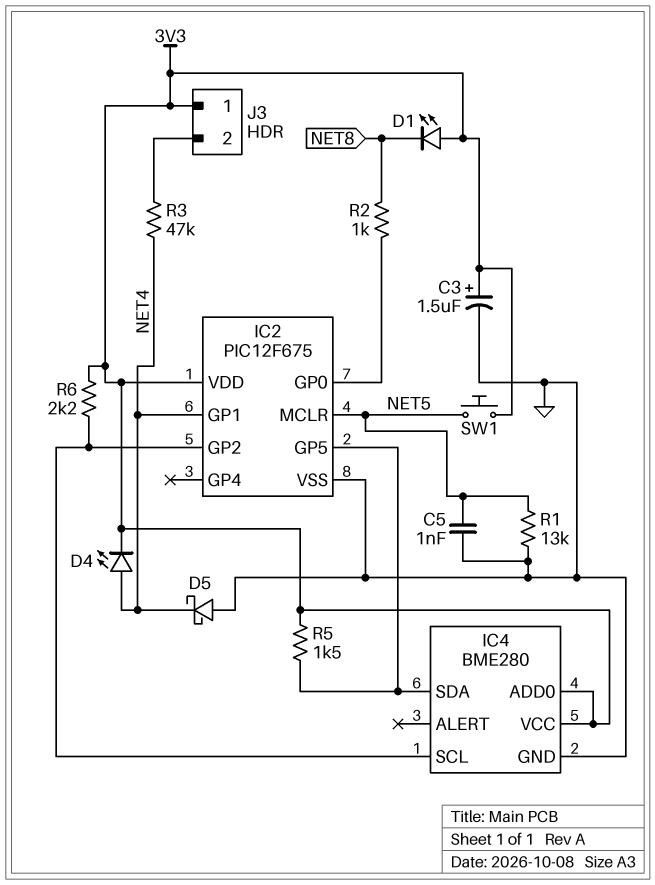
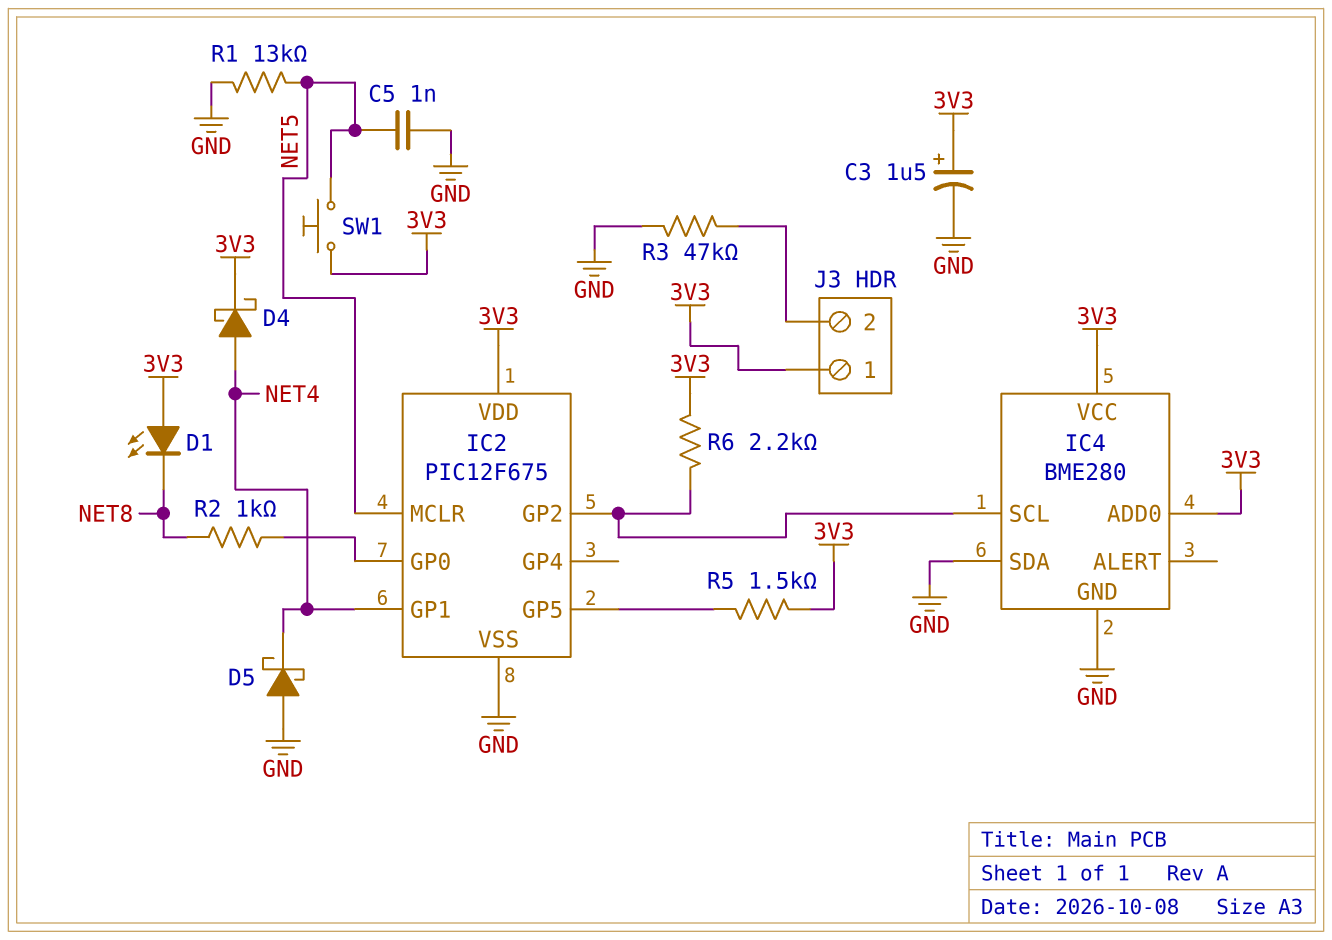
D4: LED (A NET4, K 3V3) -> schottky (A NET4, K 3V3)
IC4 pin SDA: IC2/GP5 -> GND
R3: 47k (J3/2, NET4) -> 47k (GND, J3/2)

